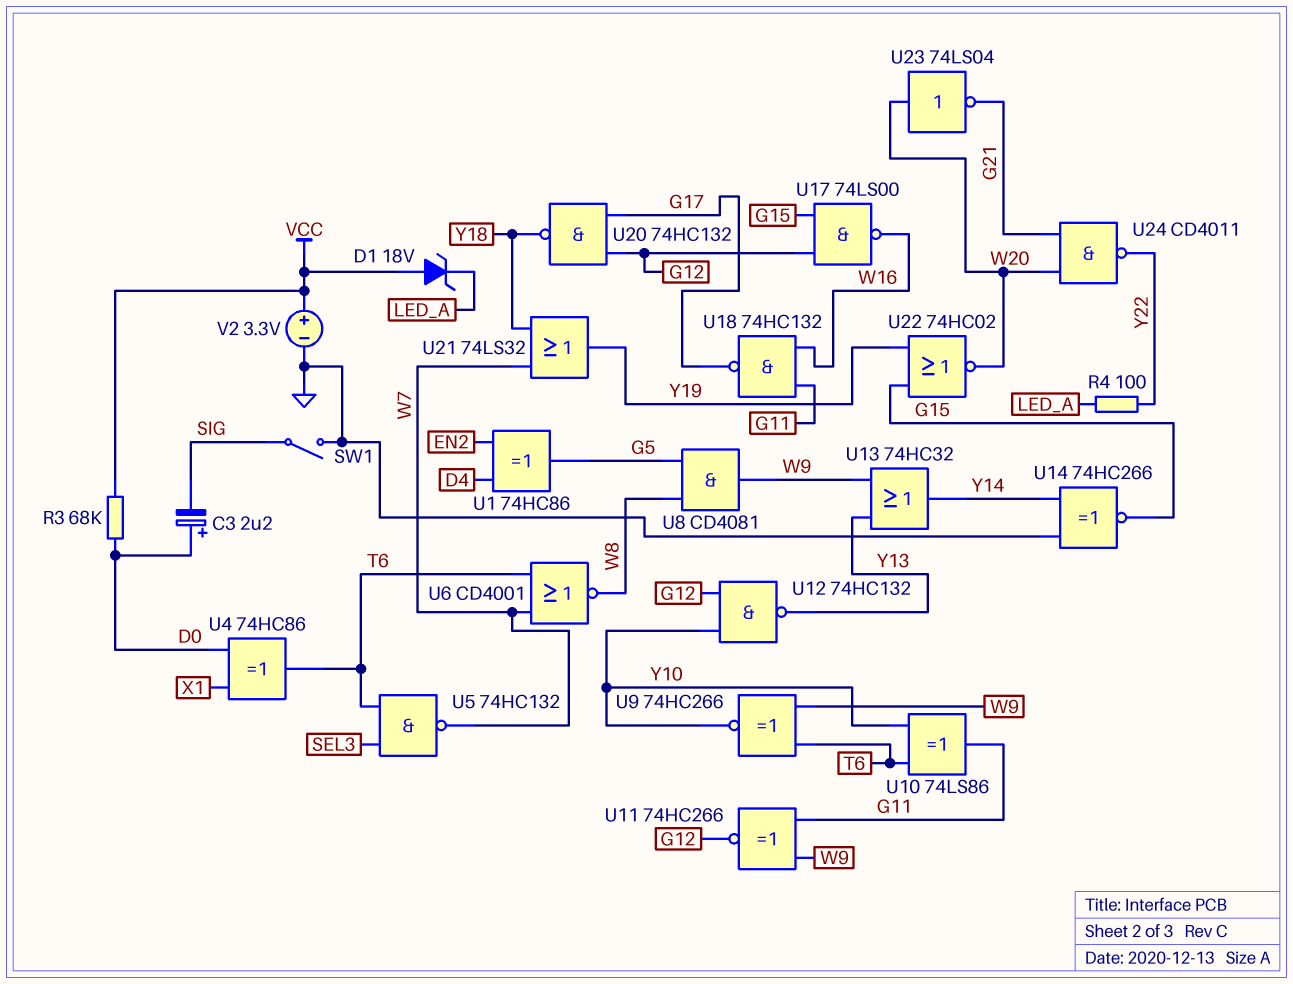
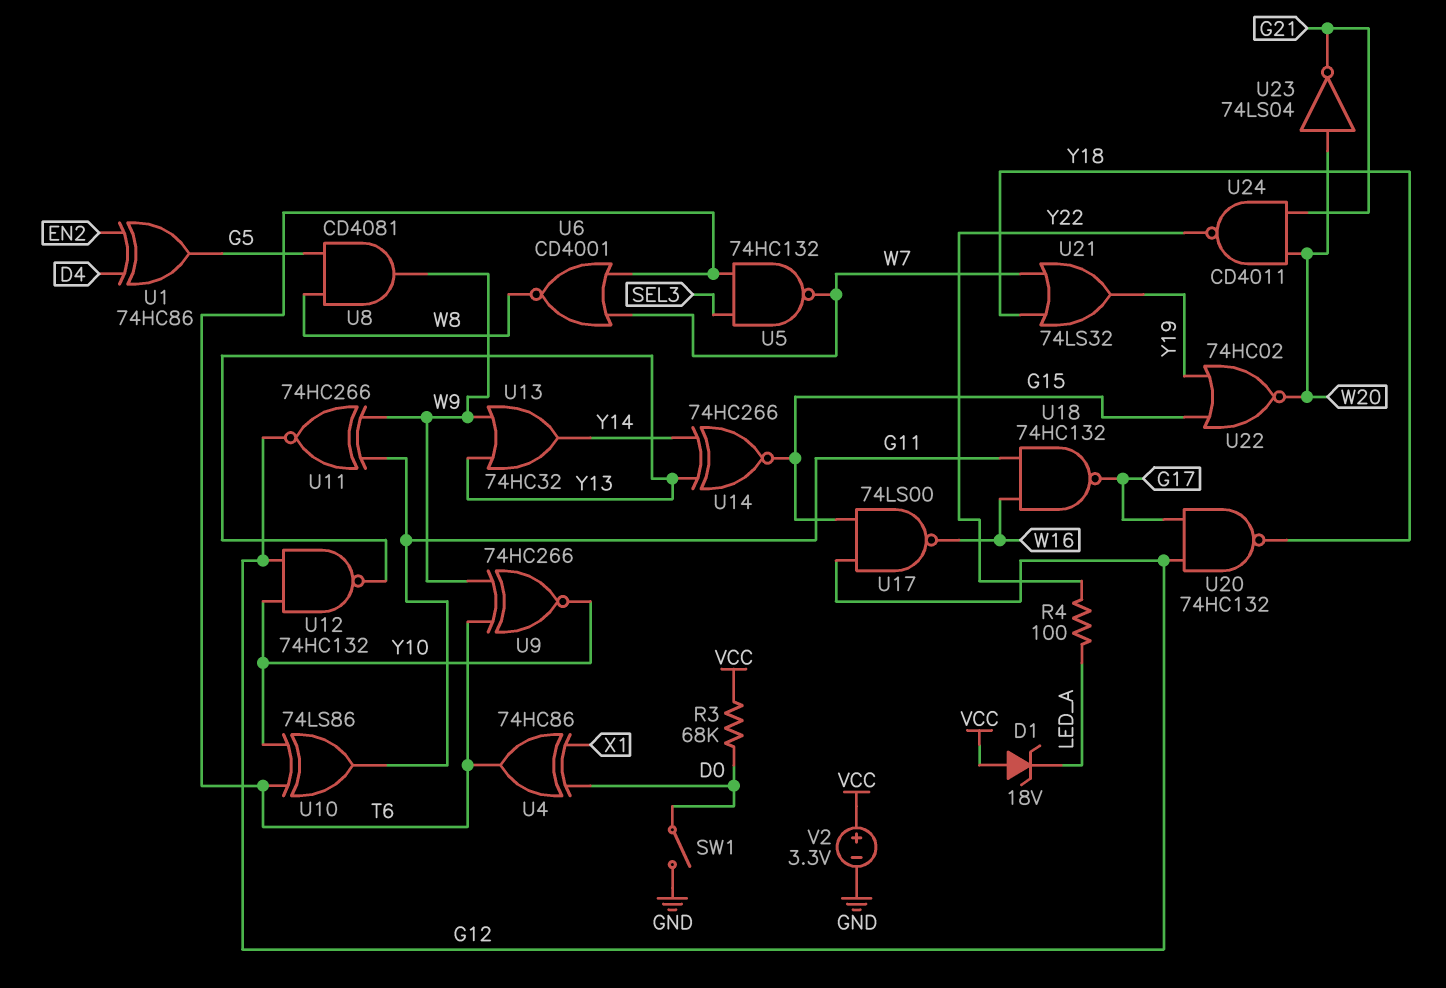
C3: 2.2uF (plus D0, minus SIG) -> none
SW1: switch (GND, SIG) -> switch (D0, GND)
U14: XNOR 74HC266 (in GND, in Y14, out G15) -> XNOR 74HC266 (in Y13, in Y14, out G15)

